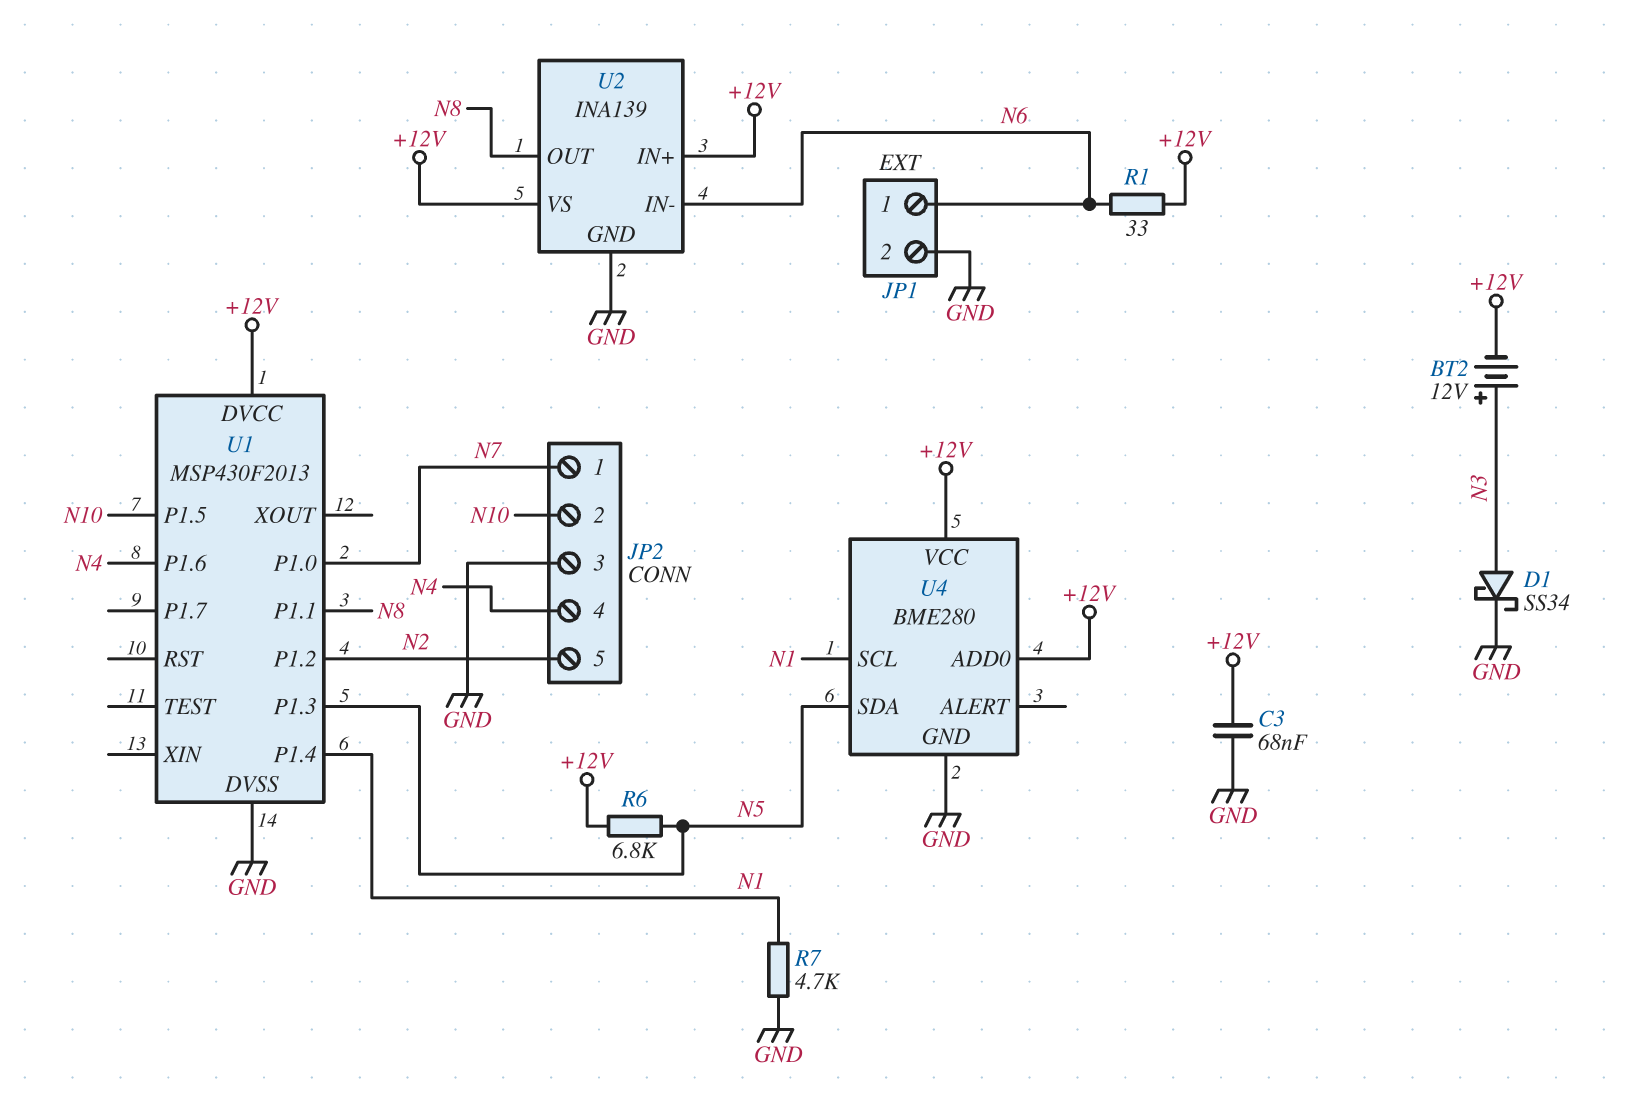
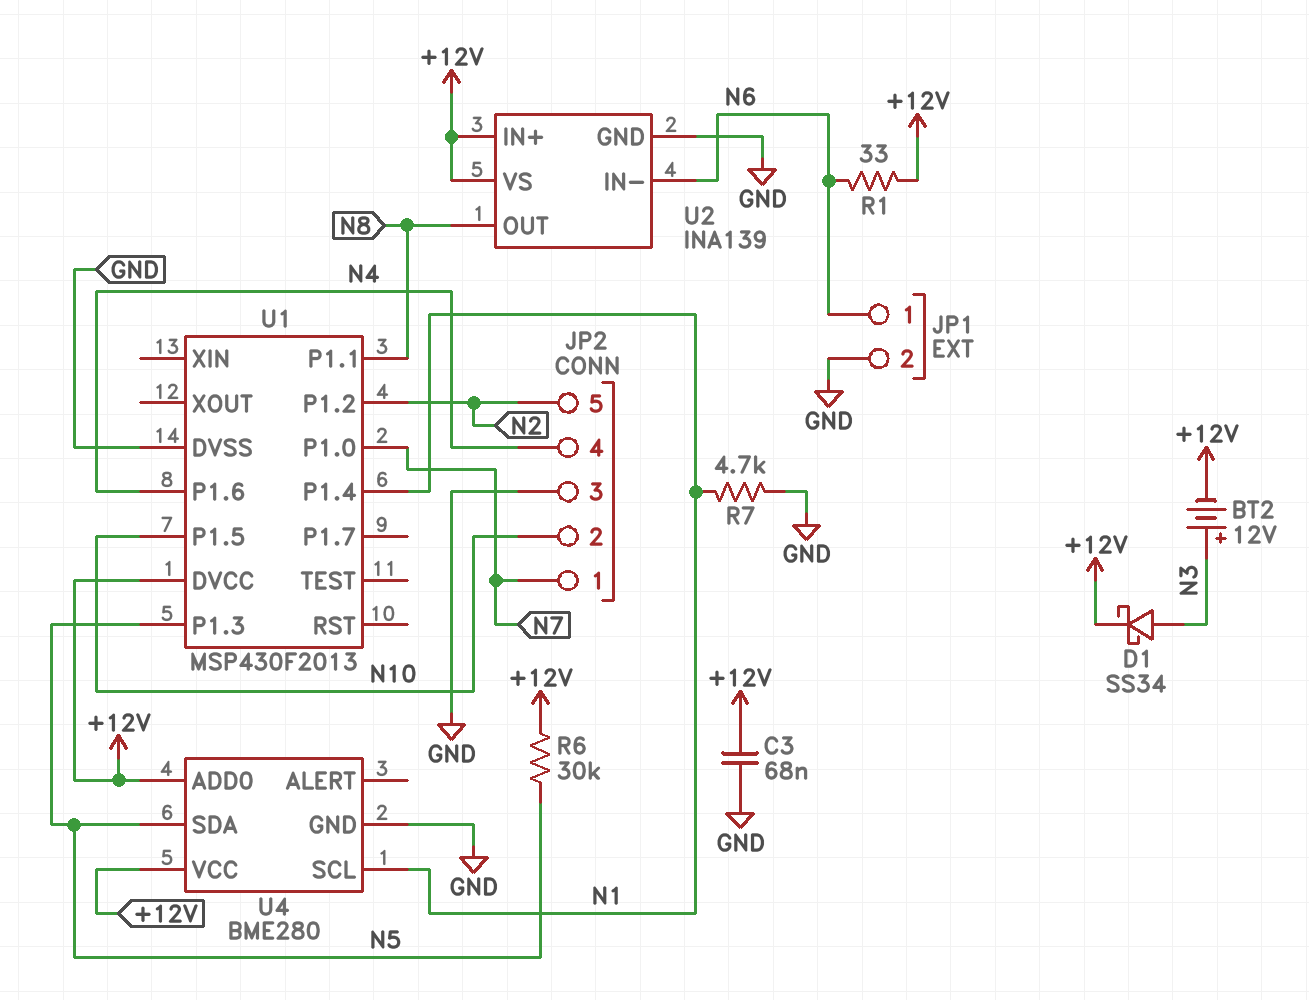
D1: schottky SS34 (A N3, K GND) -> schottky SS34 (A N3, K +12V)
R6: 6.8k (+12V, N5) -> 30k (+12V, N5)

